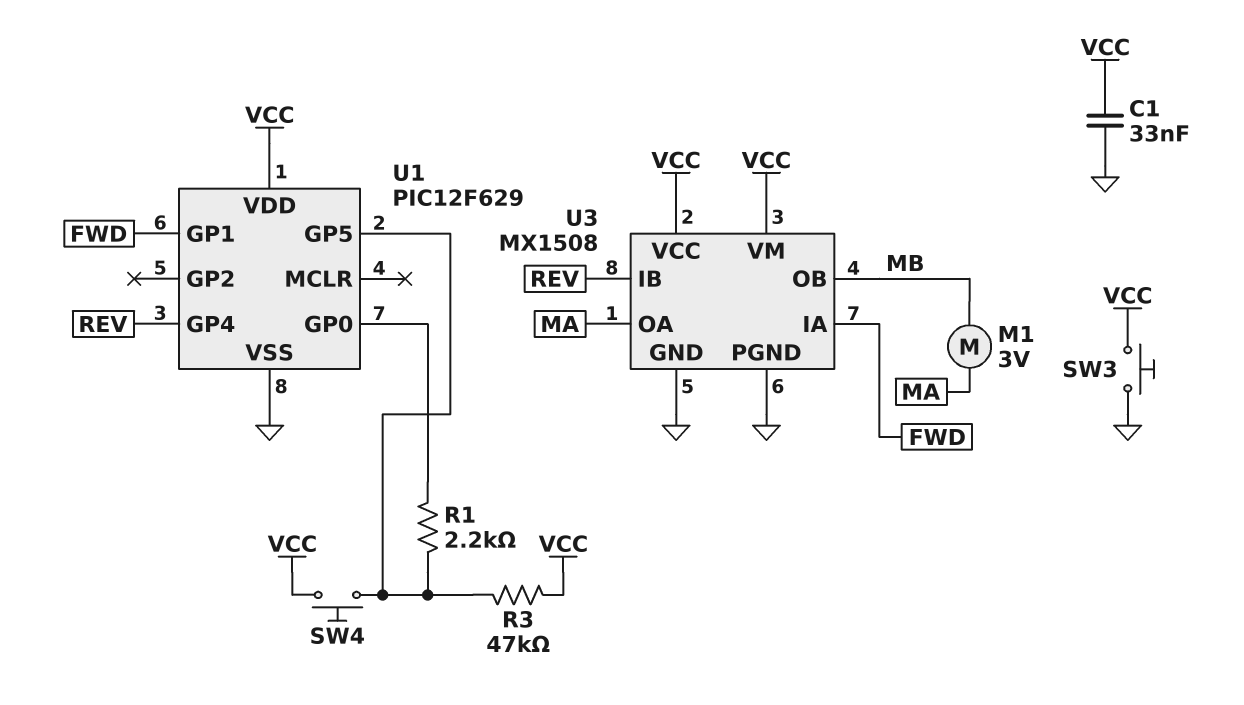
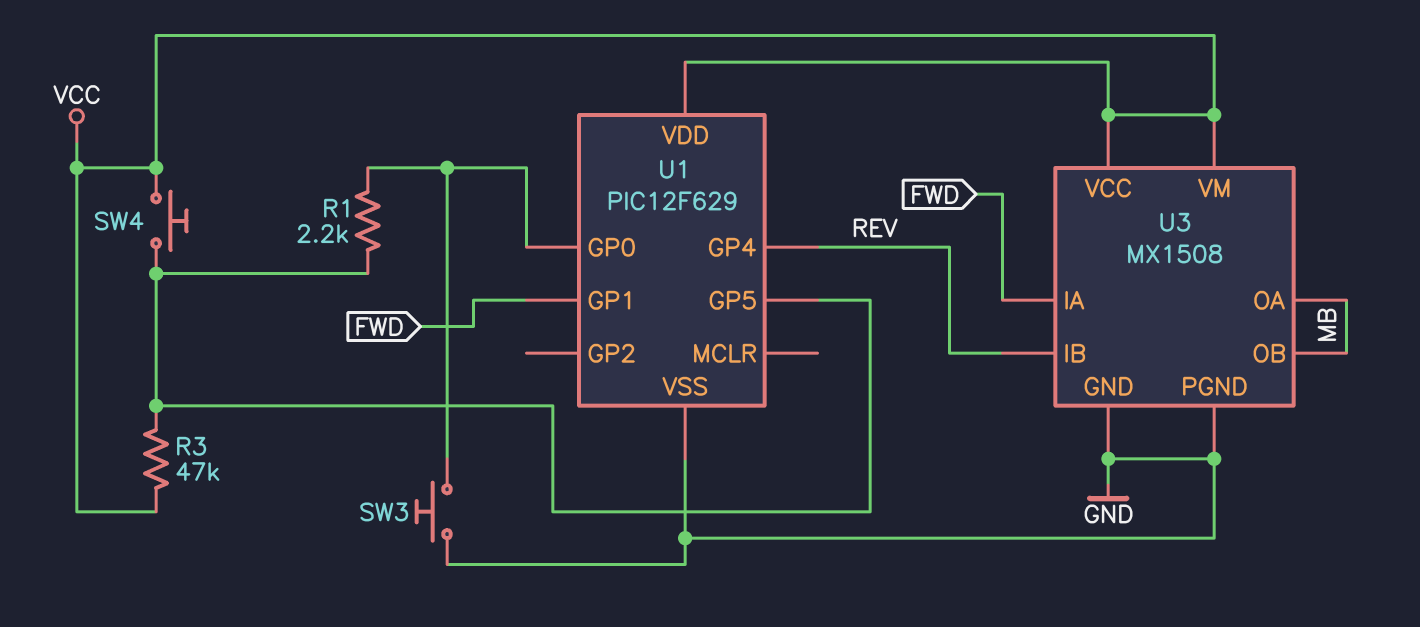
C1: 33nF (GND, VCC) -> none
M1: motor 3V (MA, MB) -> none
SW3: button (GND, VCC) -> button (GND, U1/GP0)
U3 pin OA: MA -> MB

